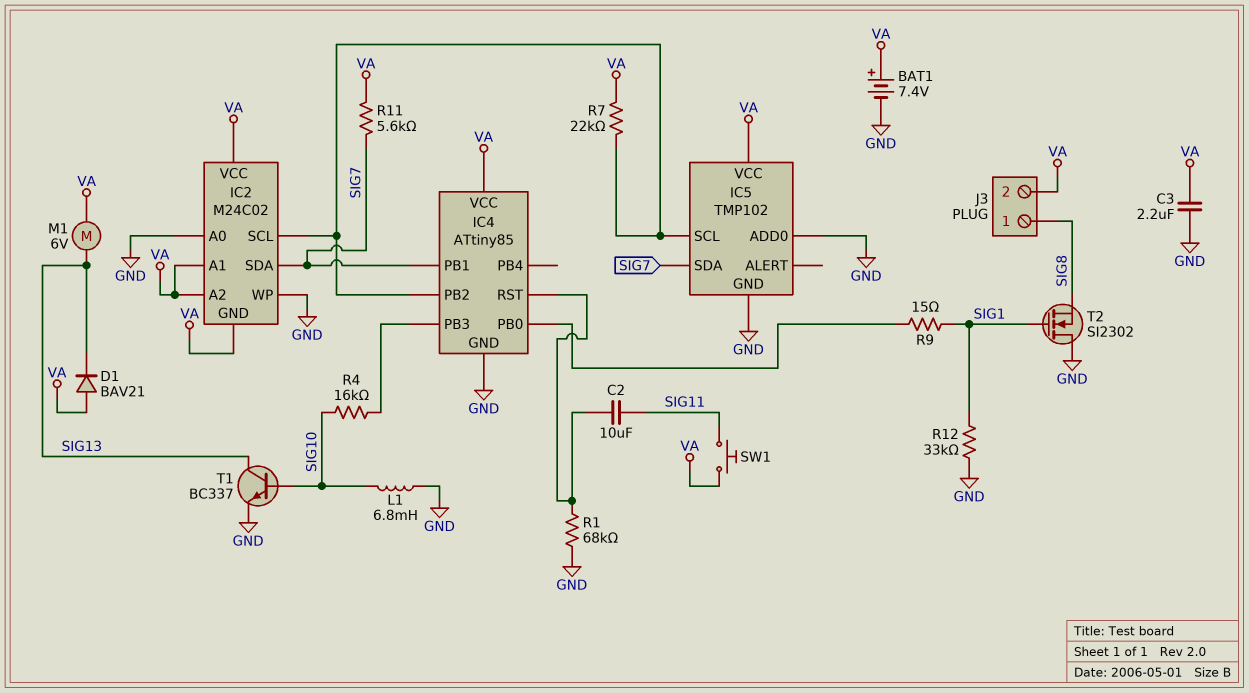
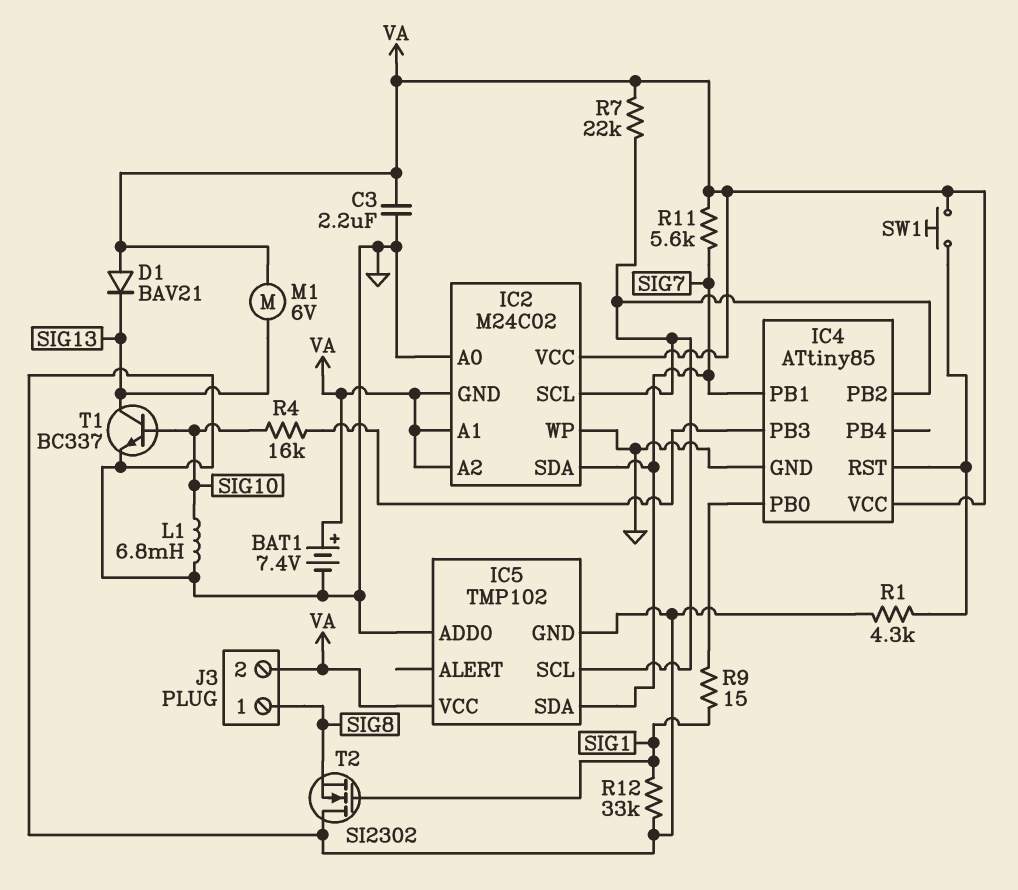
C2: 10uF (IC4/RST, SIG11) -> none
R1: 68k (GND, IC4/RST) -> 4.3k (GND, IC4/RST)
SW1: button (SIG11, VA) -> button (IC4/RST, VA)

